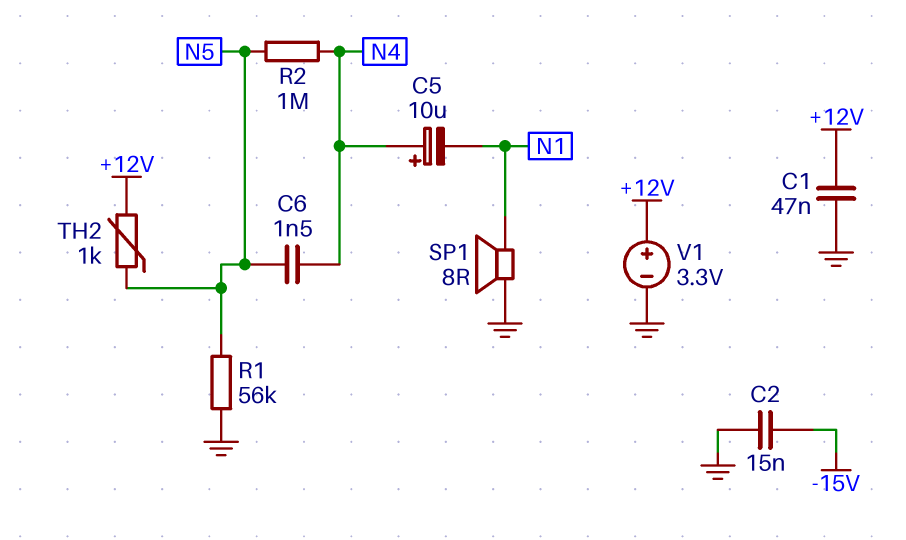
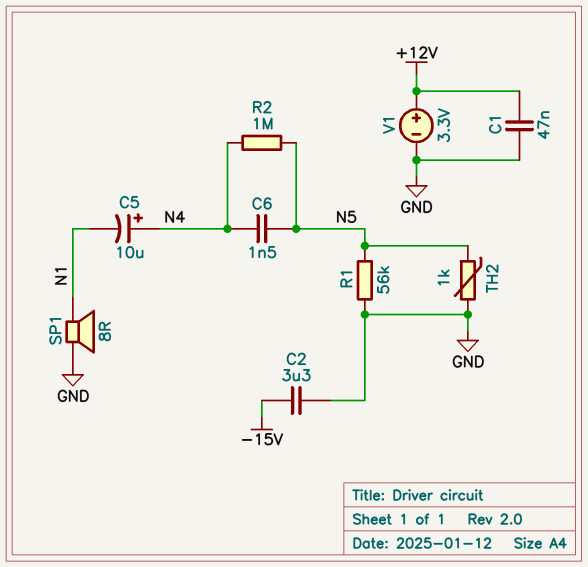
C2: 15nF (-15V, GND) -> 3.3uF (-15V, GND)
TH2: 1k (+12V, N5) -> 1k (GND, N5)

